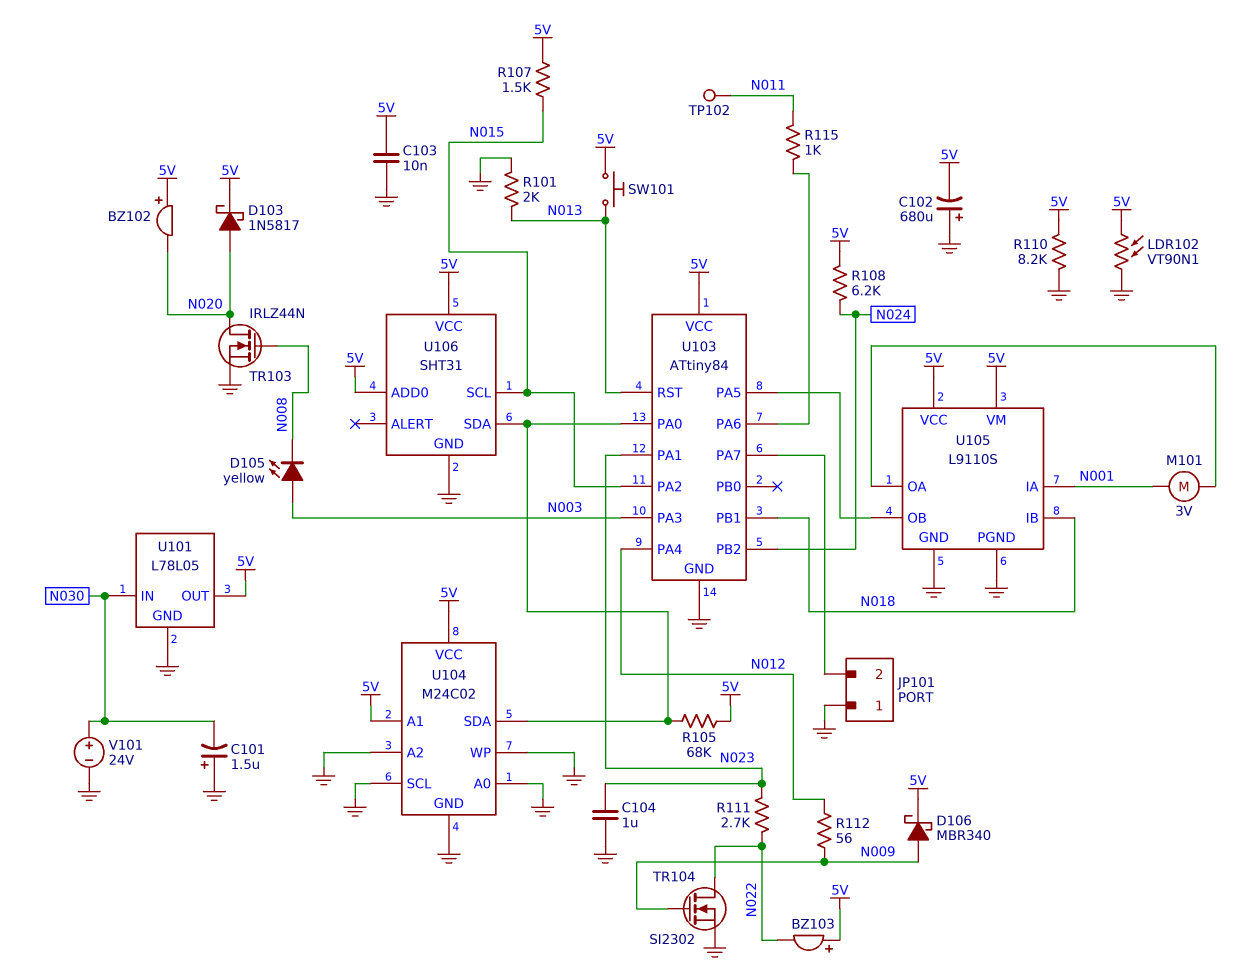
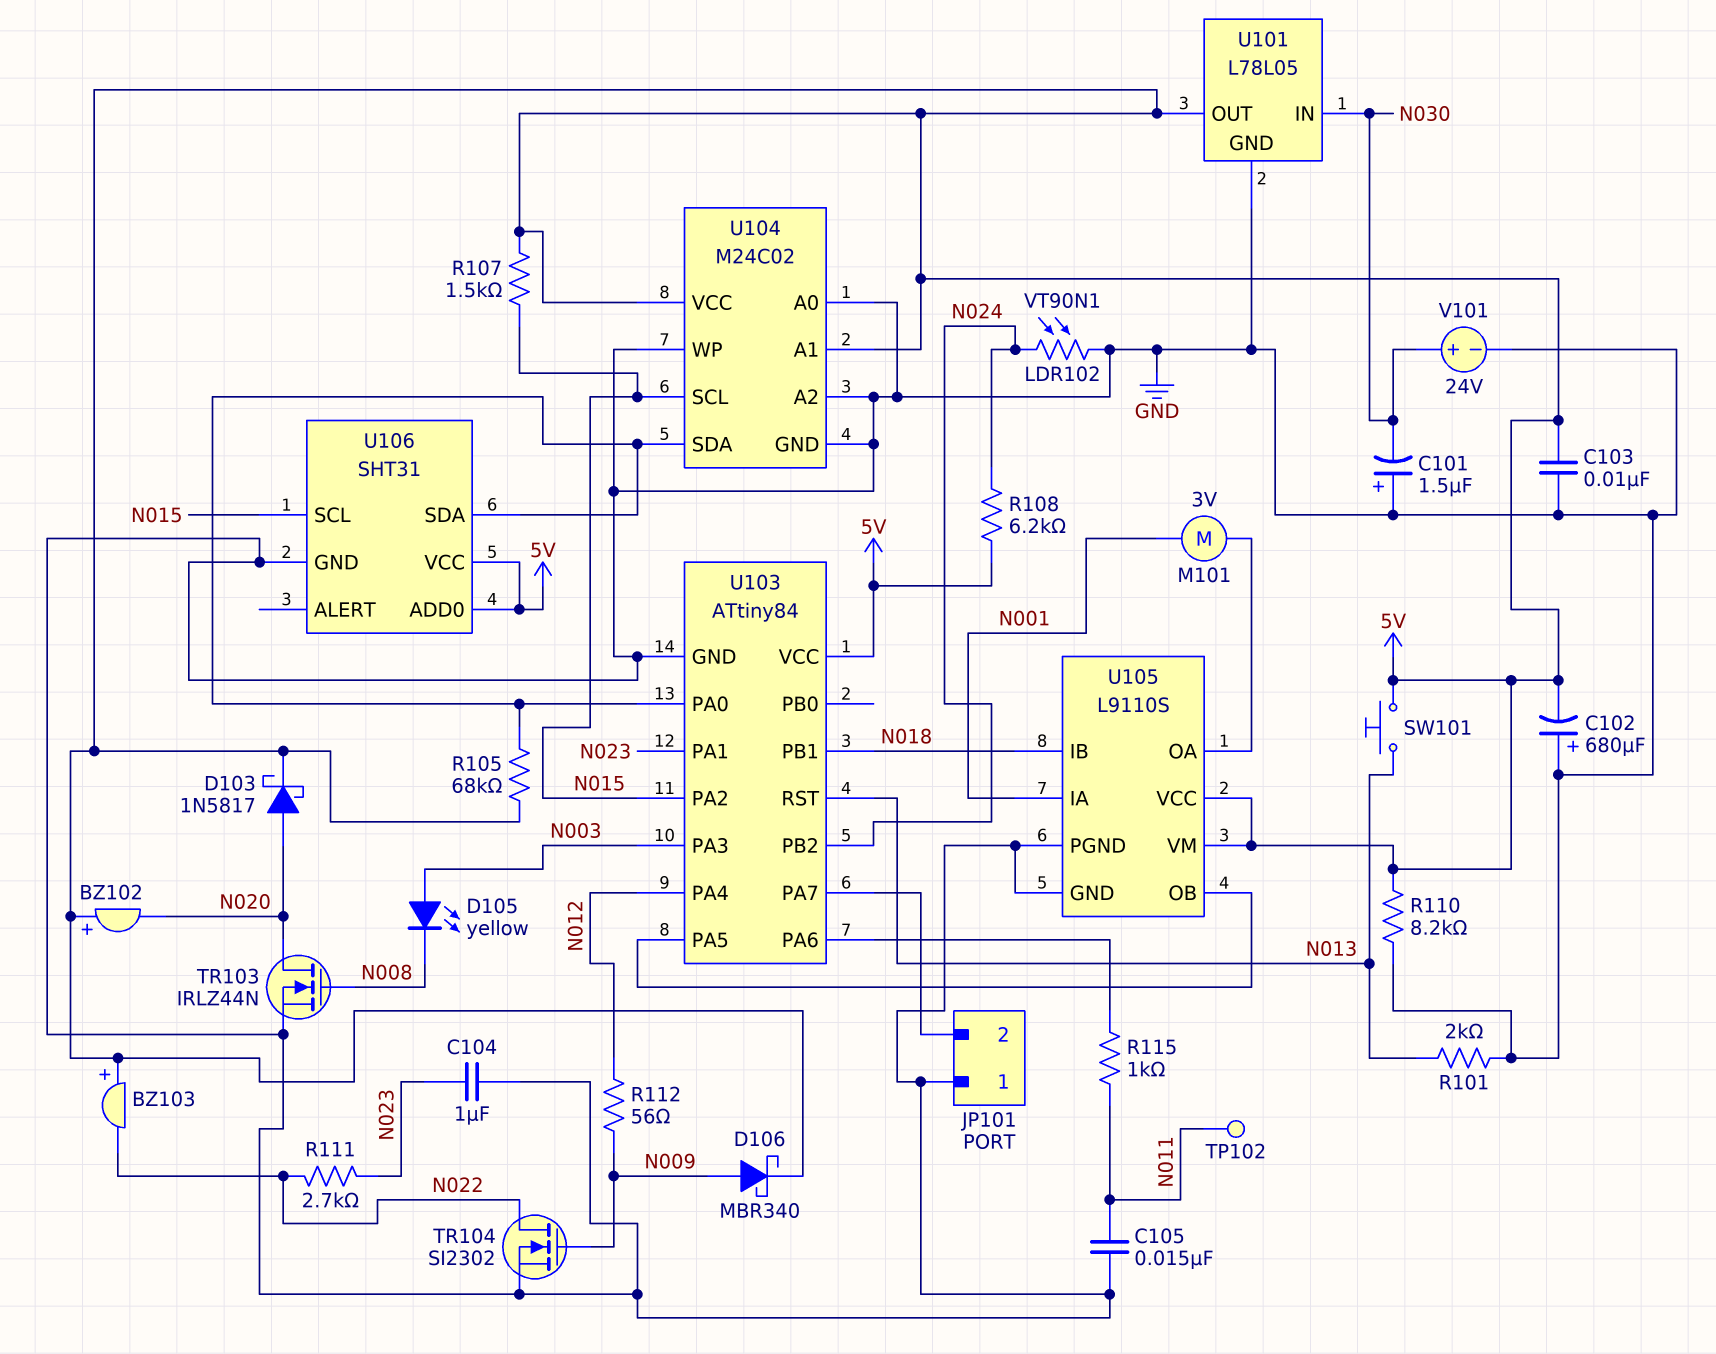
C105: none -> 15nF (GND, N011)
LDR102: VT90N1 (5V, GND) -> VT90N1 (GND, N024)
U104 pin SCL: GND -> N015

